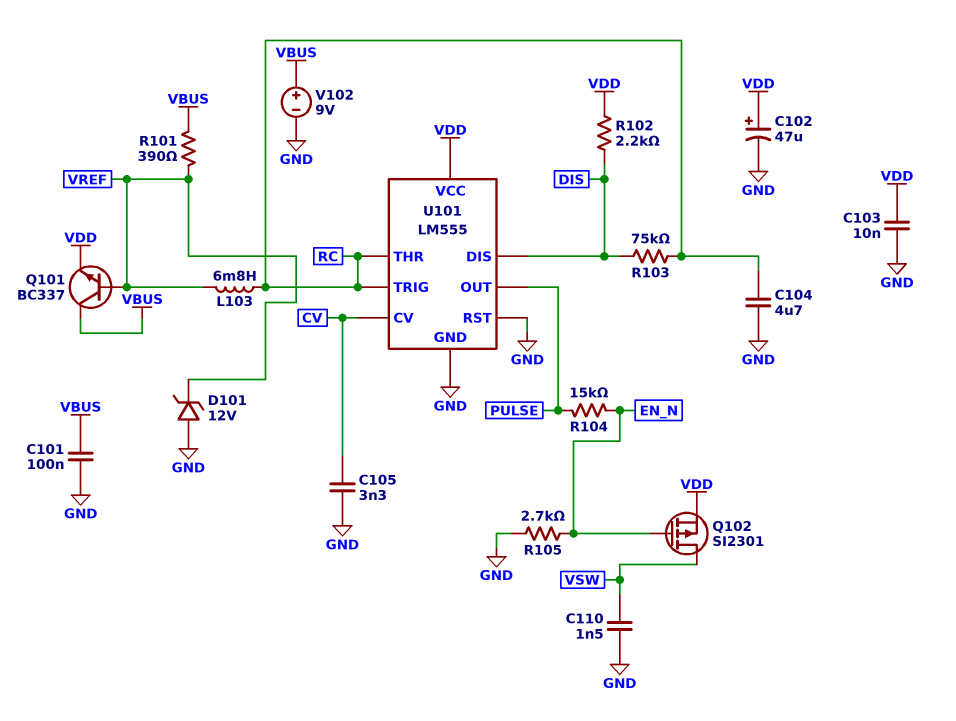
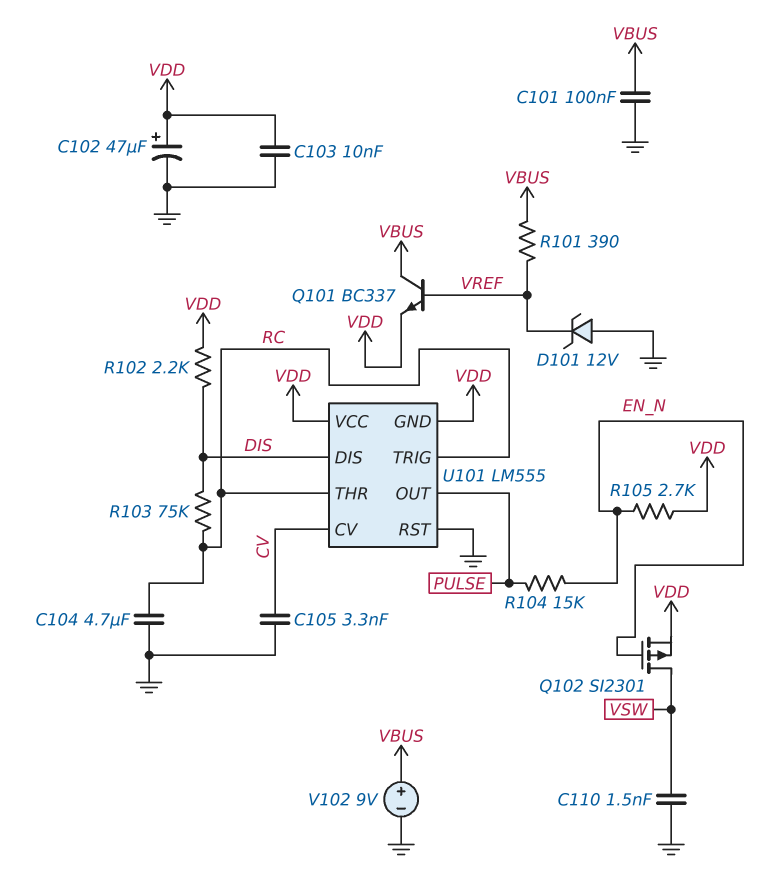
L103: 6.8mH (RC, VREF) -> none
R105: 2.7k (EN_N, GND) -> 2.7k (EN_N, VDD)
U101 pin GND: GND -> VDD

